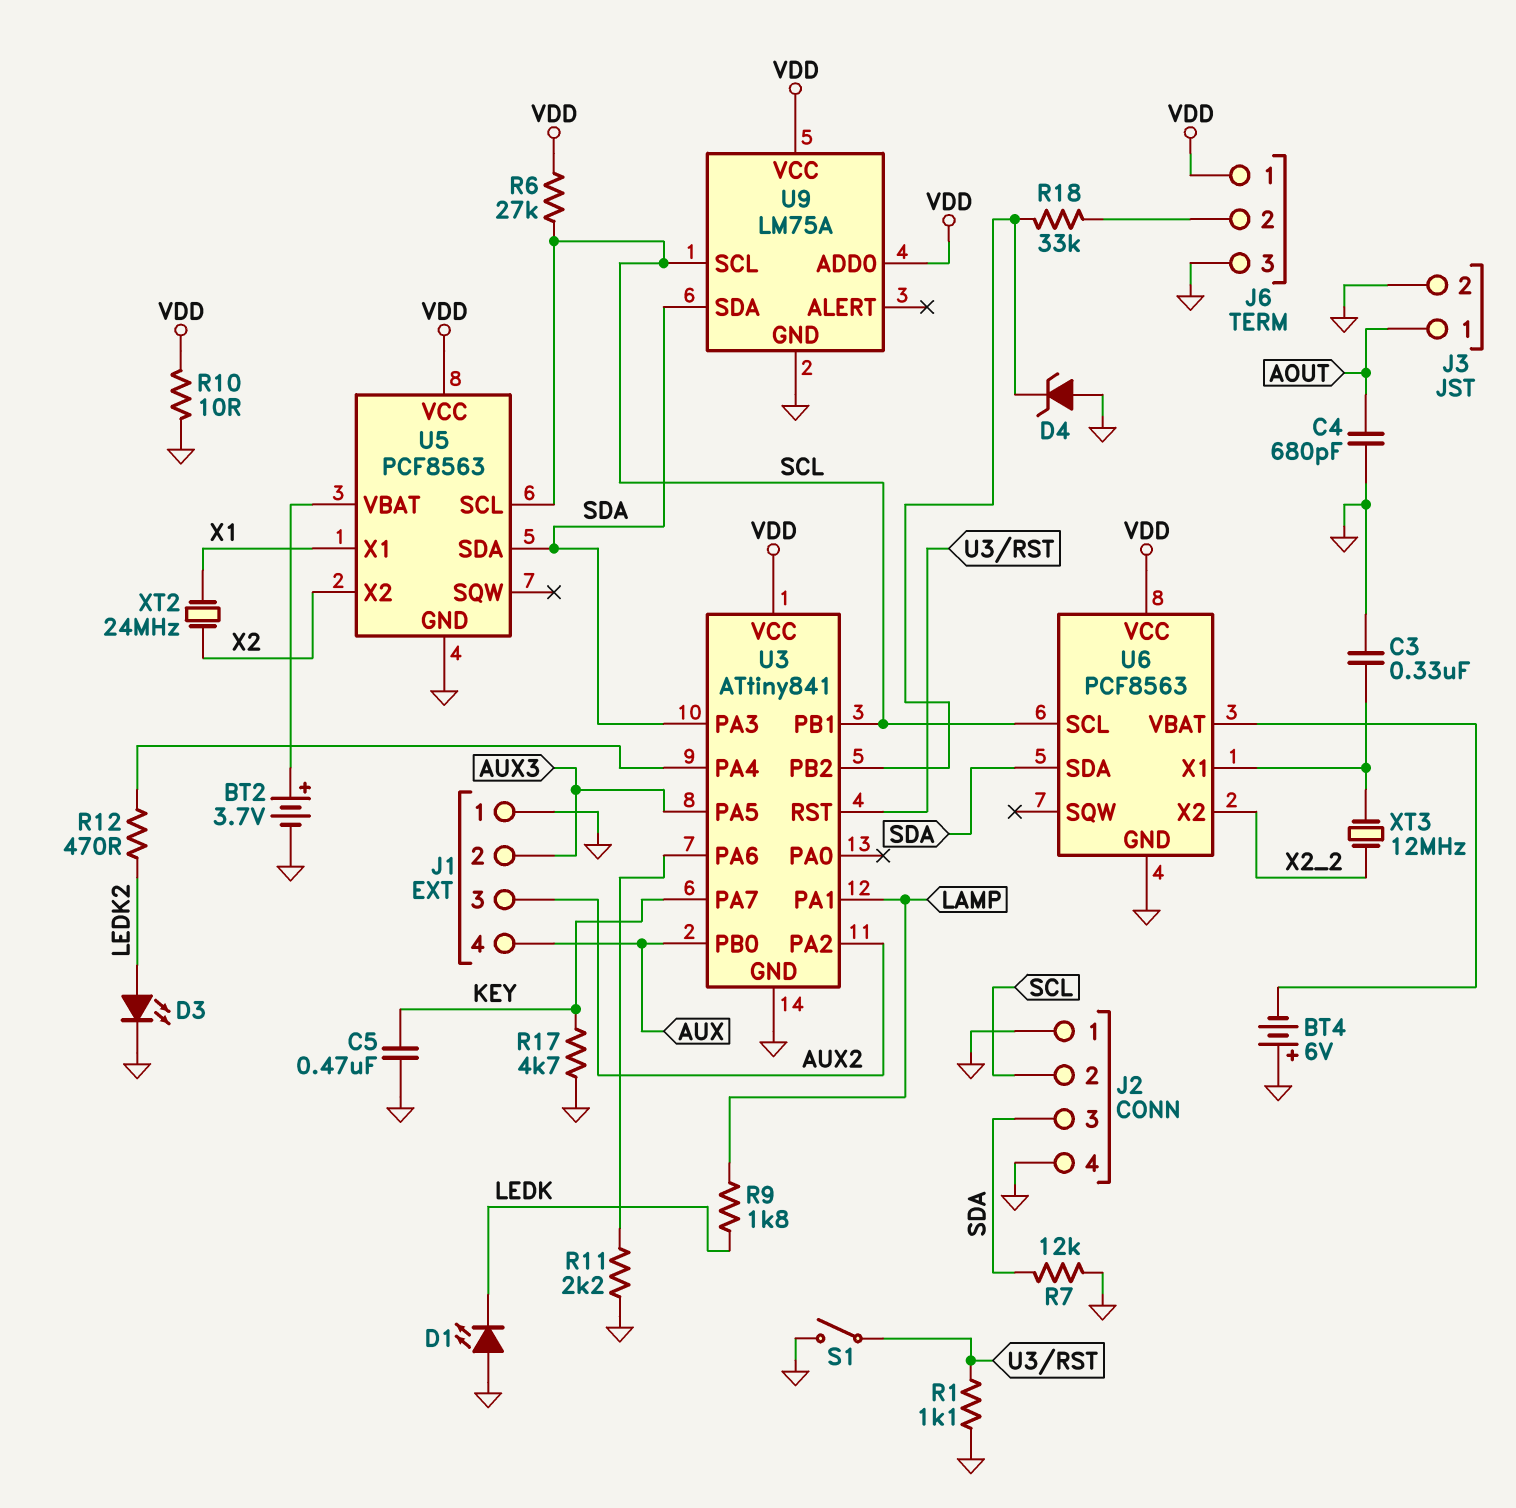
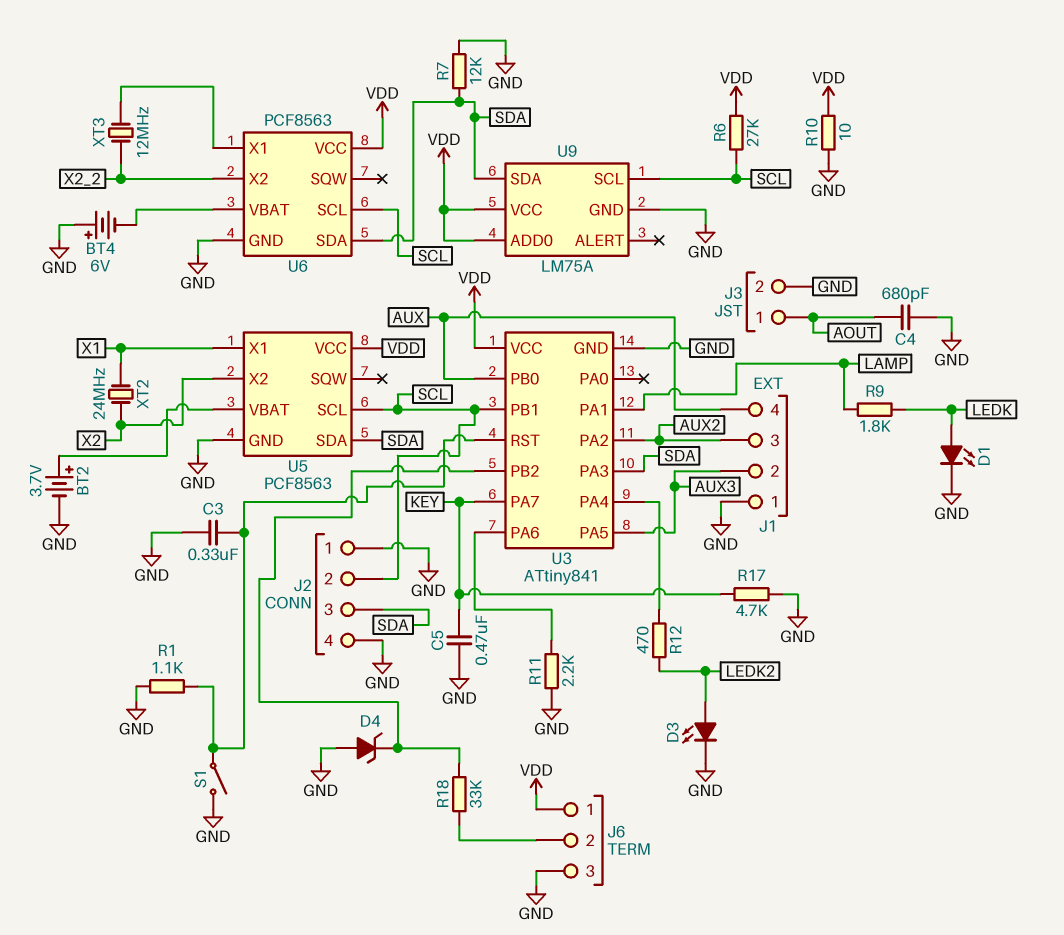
C3: 330nF (GND, U6/X1) -> 330nF (GND, U3/RST)
D1: LED (A GND, K LEDK) -> LED (A LEDK, K GND)

